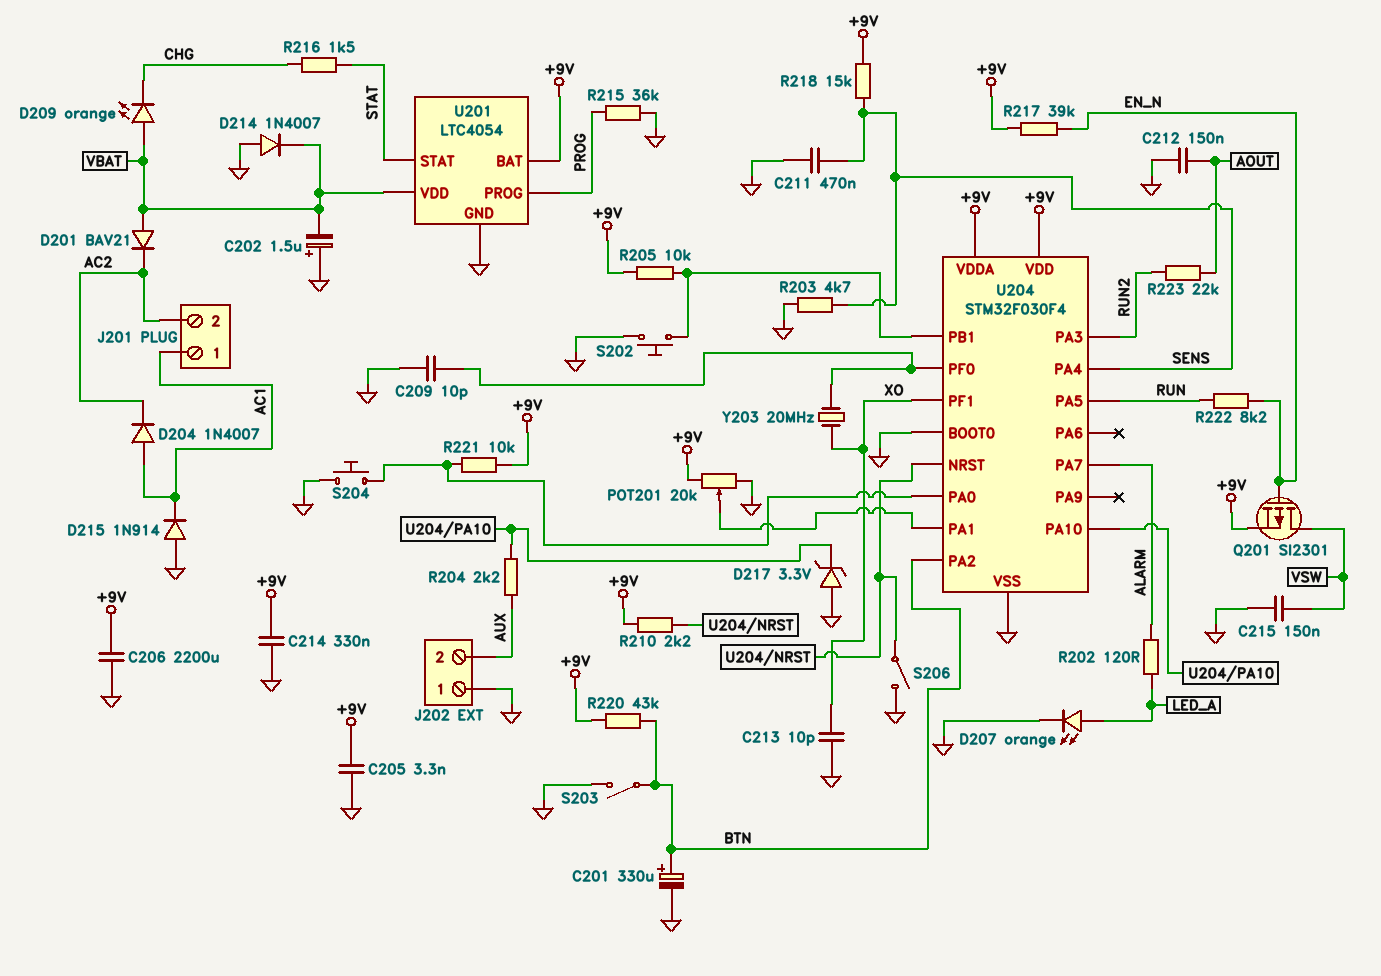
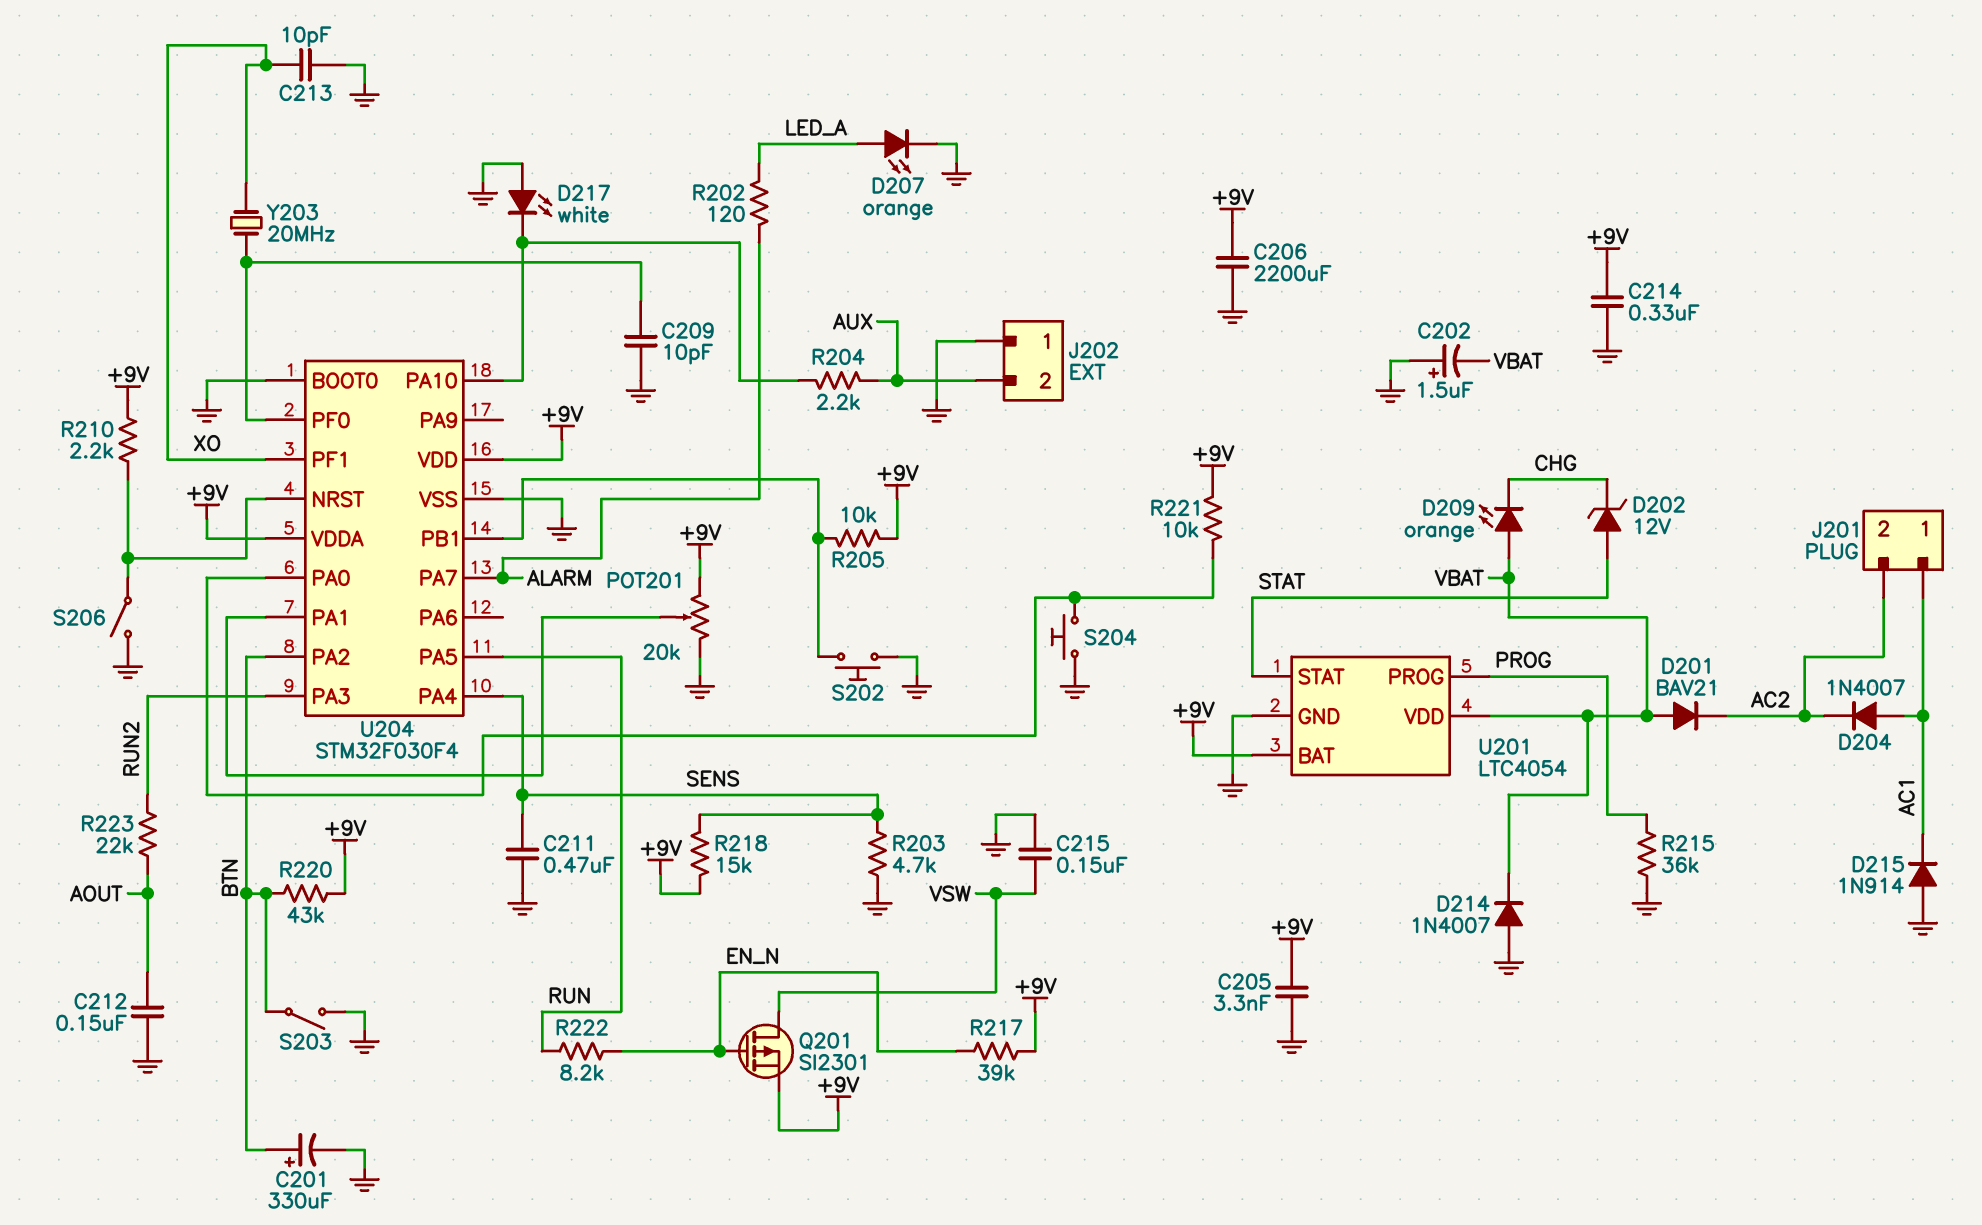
D202: none -> zener 12V (A STAT, K CHG)
D217: zener 3.3V (A GND, K U204/PA10) -> LED white (A GND, K U204/PA10)
R216: 1.5k (CHG, STAT) -> none

